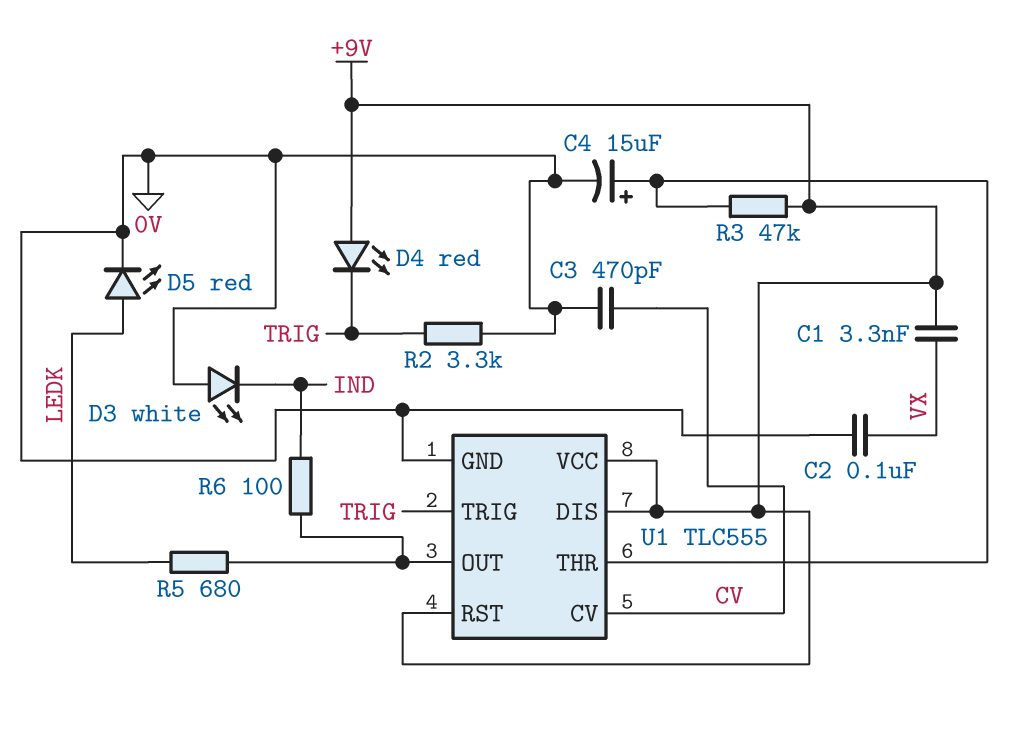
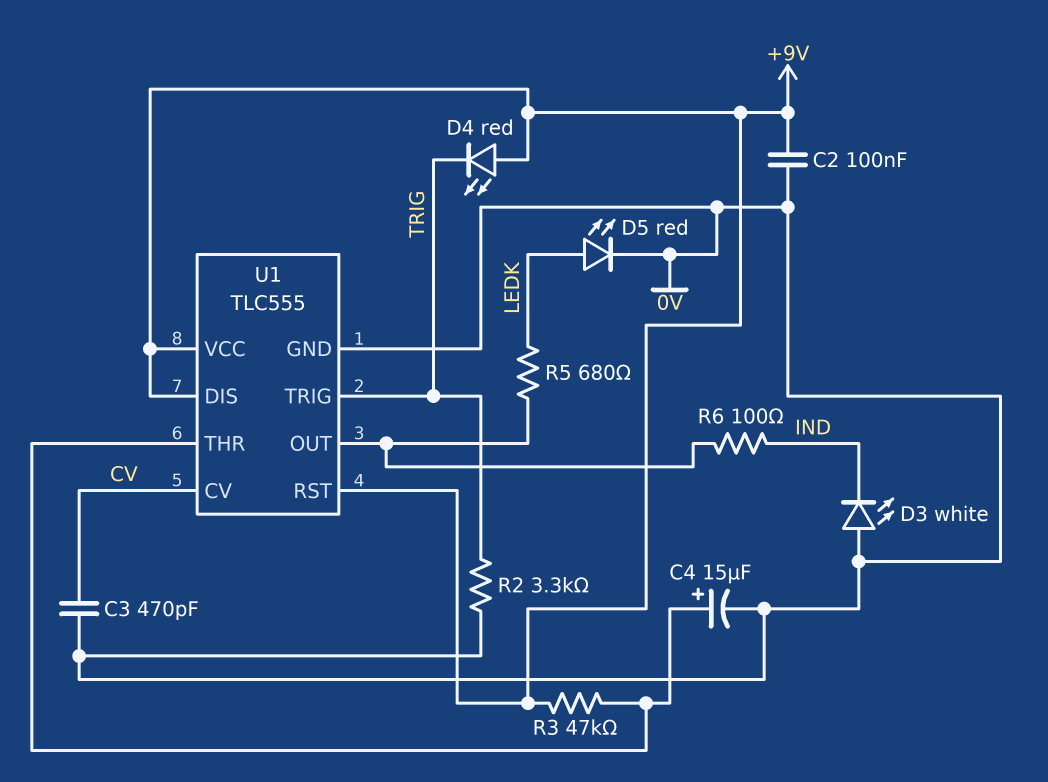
C1: 3.3nF (+9V, VX) -> none
C2: 100nF (0V, VX) -> 100nF (+9V, 0V)

